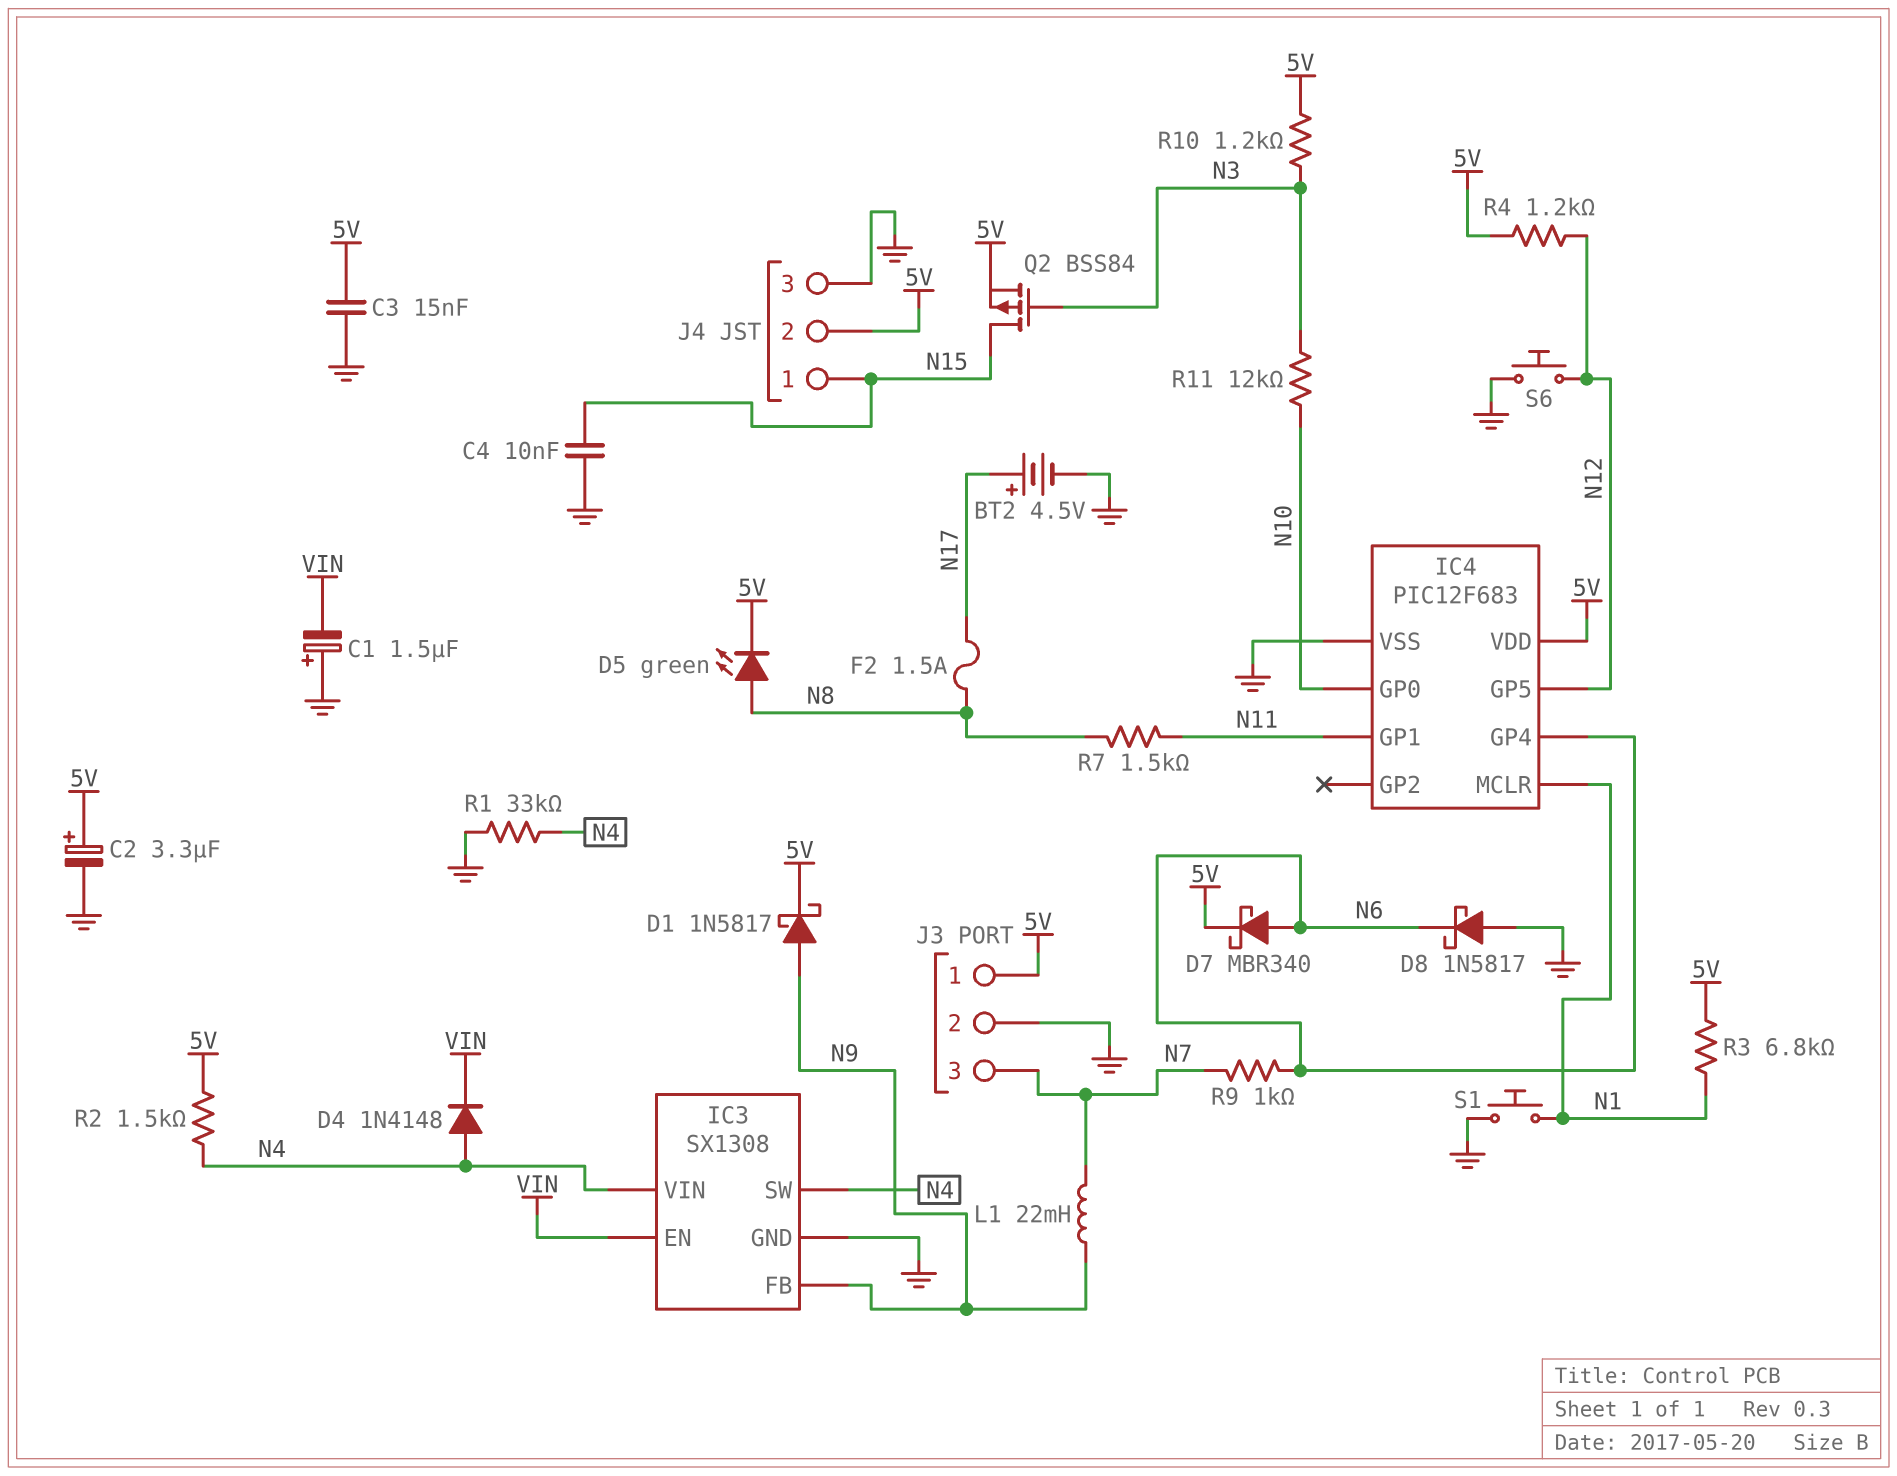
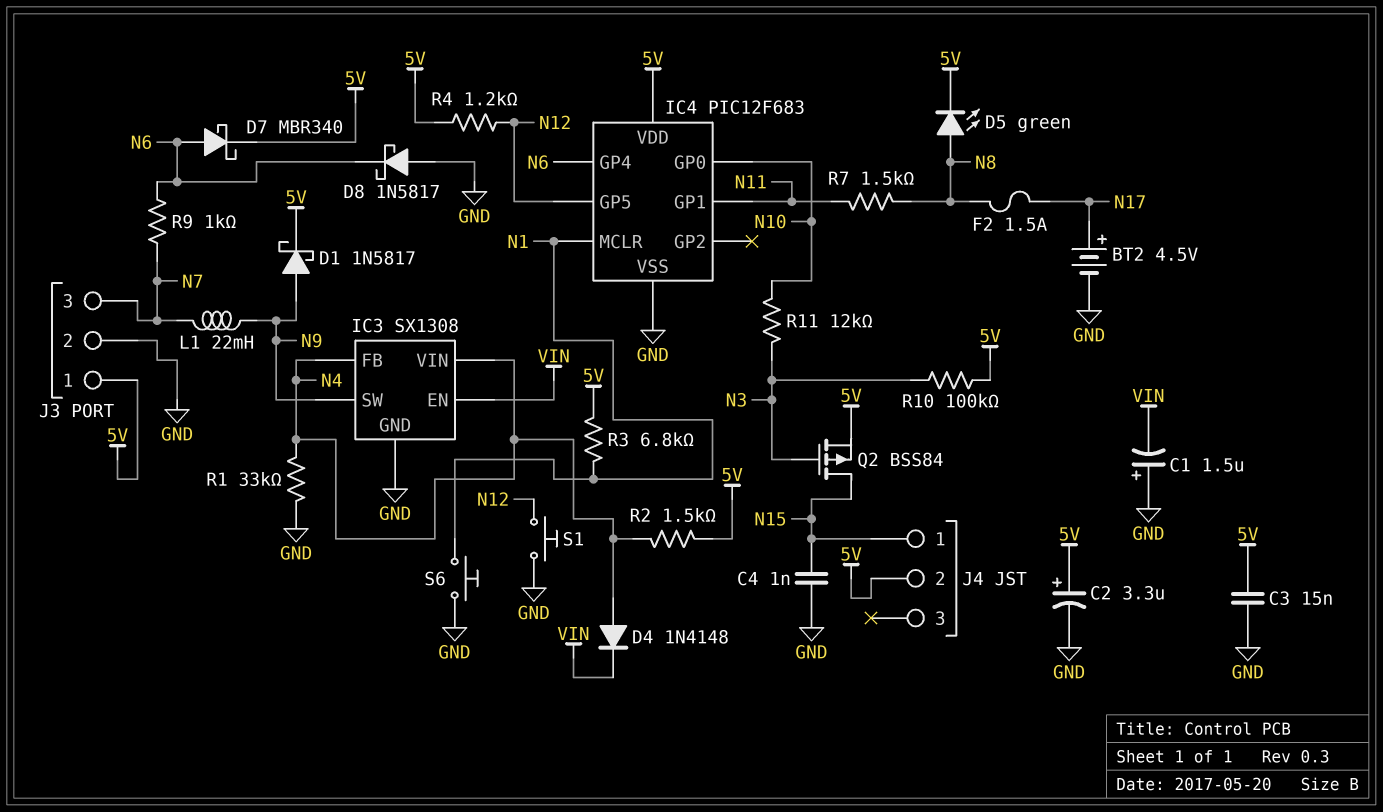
C4: 10nF (GND, N15) -> 1nF (GND, N15)
IC3 pin FB: N9 -> N4
IC3 pin SW: N4 -> N9
J4 pin 3: GND -> none
R10: 1.2k (5V, N3) -> 100k (5V, N3)
S1: button (GND, N1) -> button (GND, N12)
S6: button (GND, N12) -> button (GND, N1)

